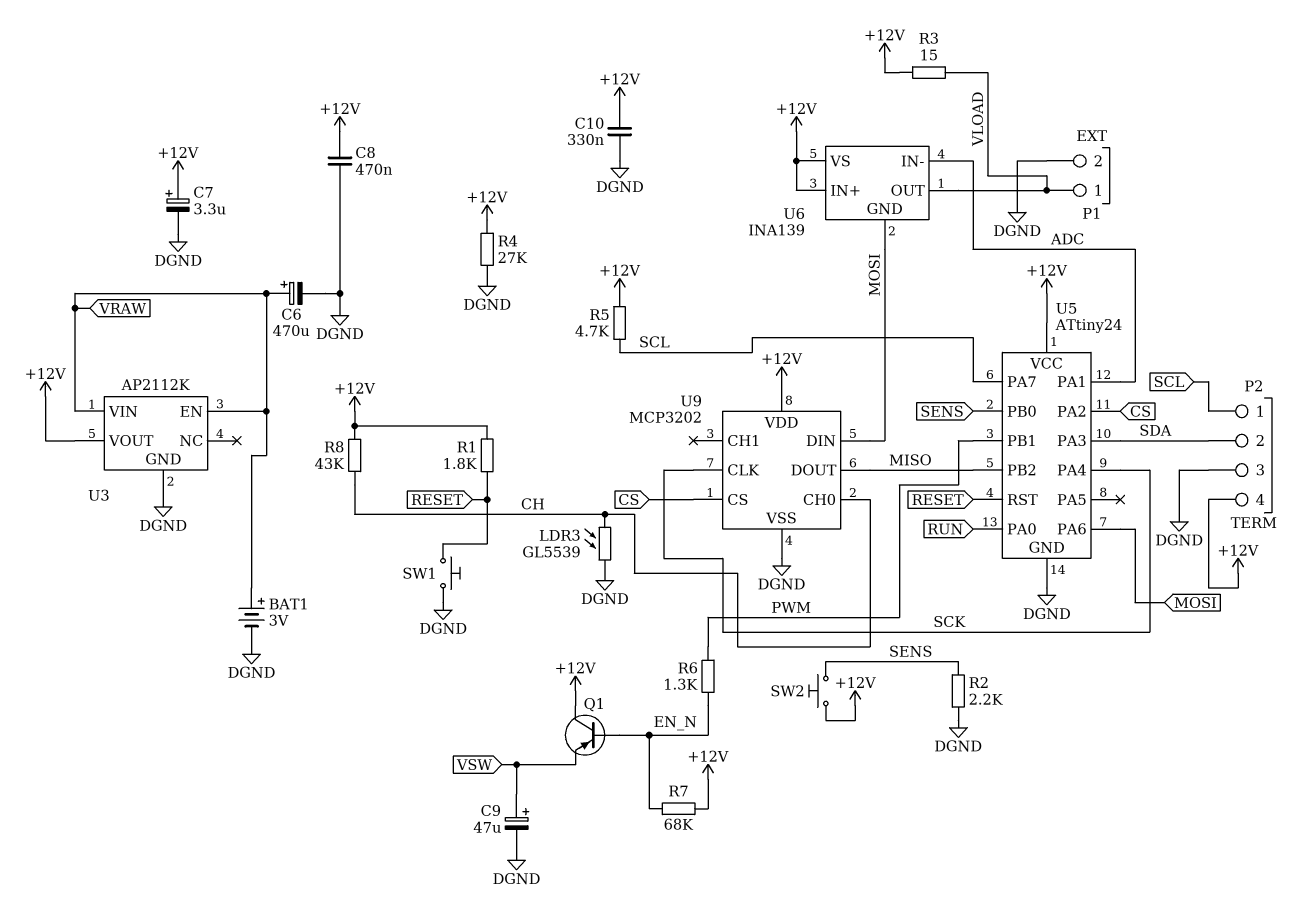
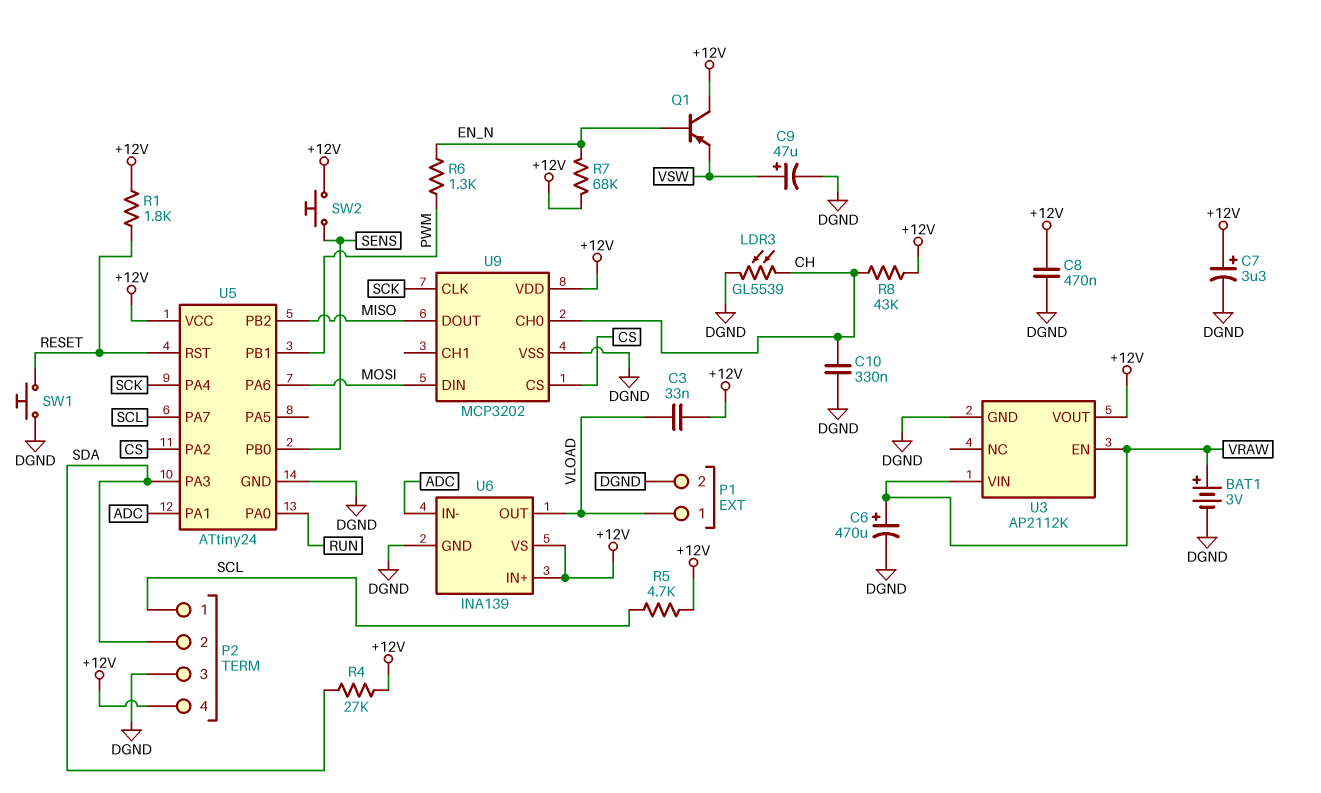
C3: none -> 33nF (+12V, VLOAD)
C10: 330nF (+12V, DGND) -> 330nF (CH, DGND)
R2: 2.2k (DGND, SENS) -> none
R3: 15 (+12V, VLOAD) -> none
R4: 27k (+12V, DGND) -> 27k (+12V, SDA)
U6 pin GND: MOSI -> DGND

